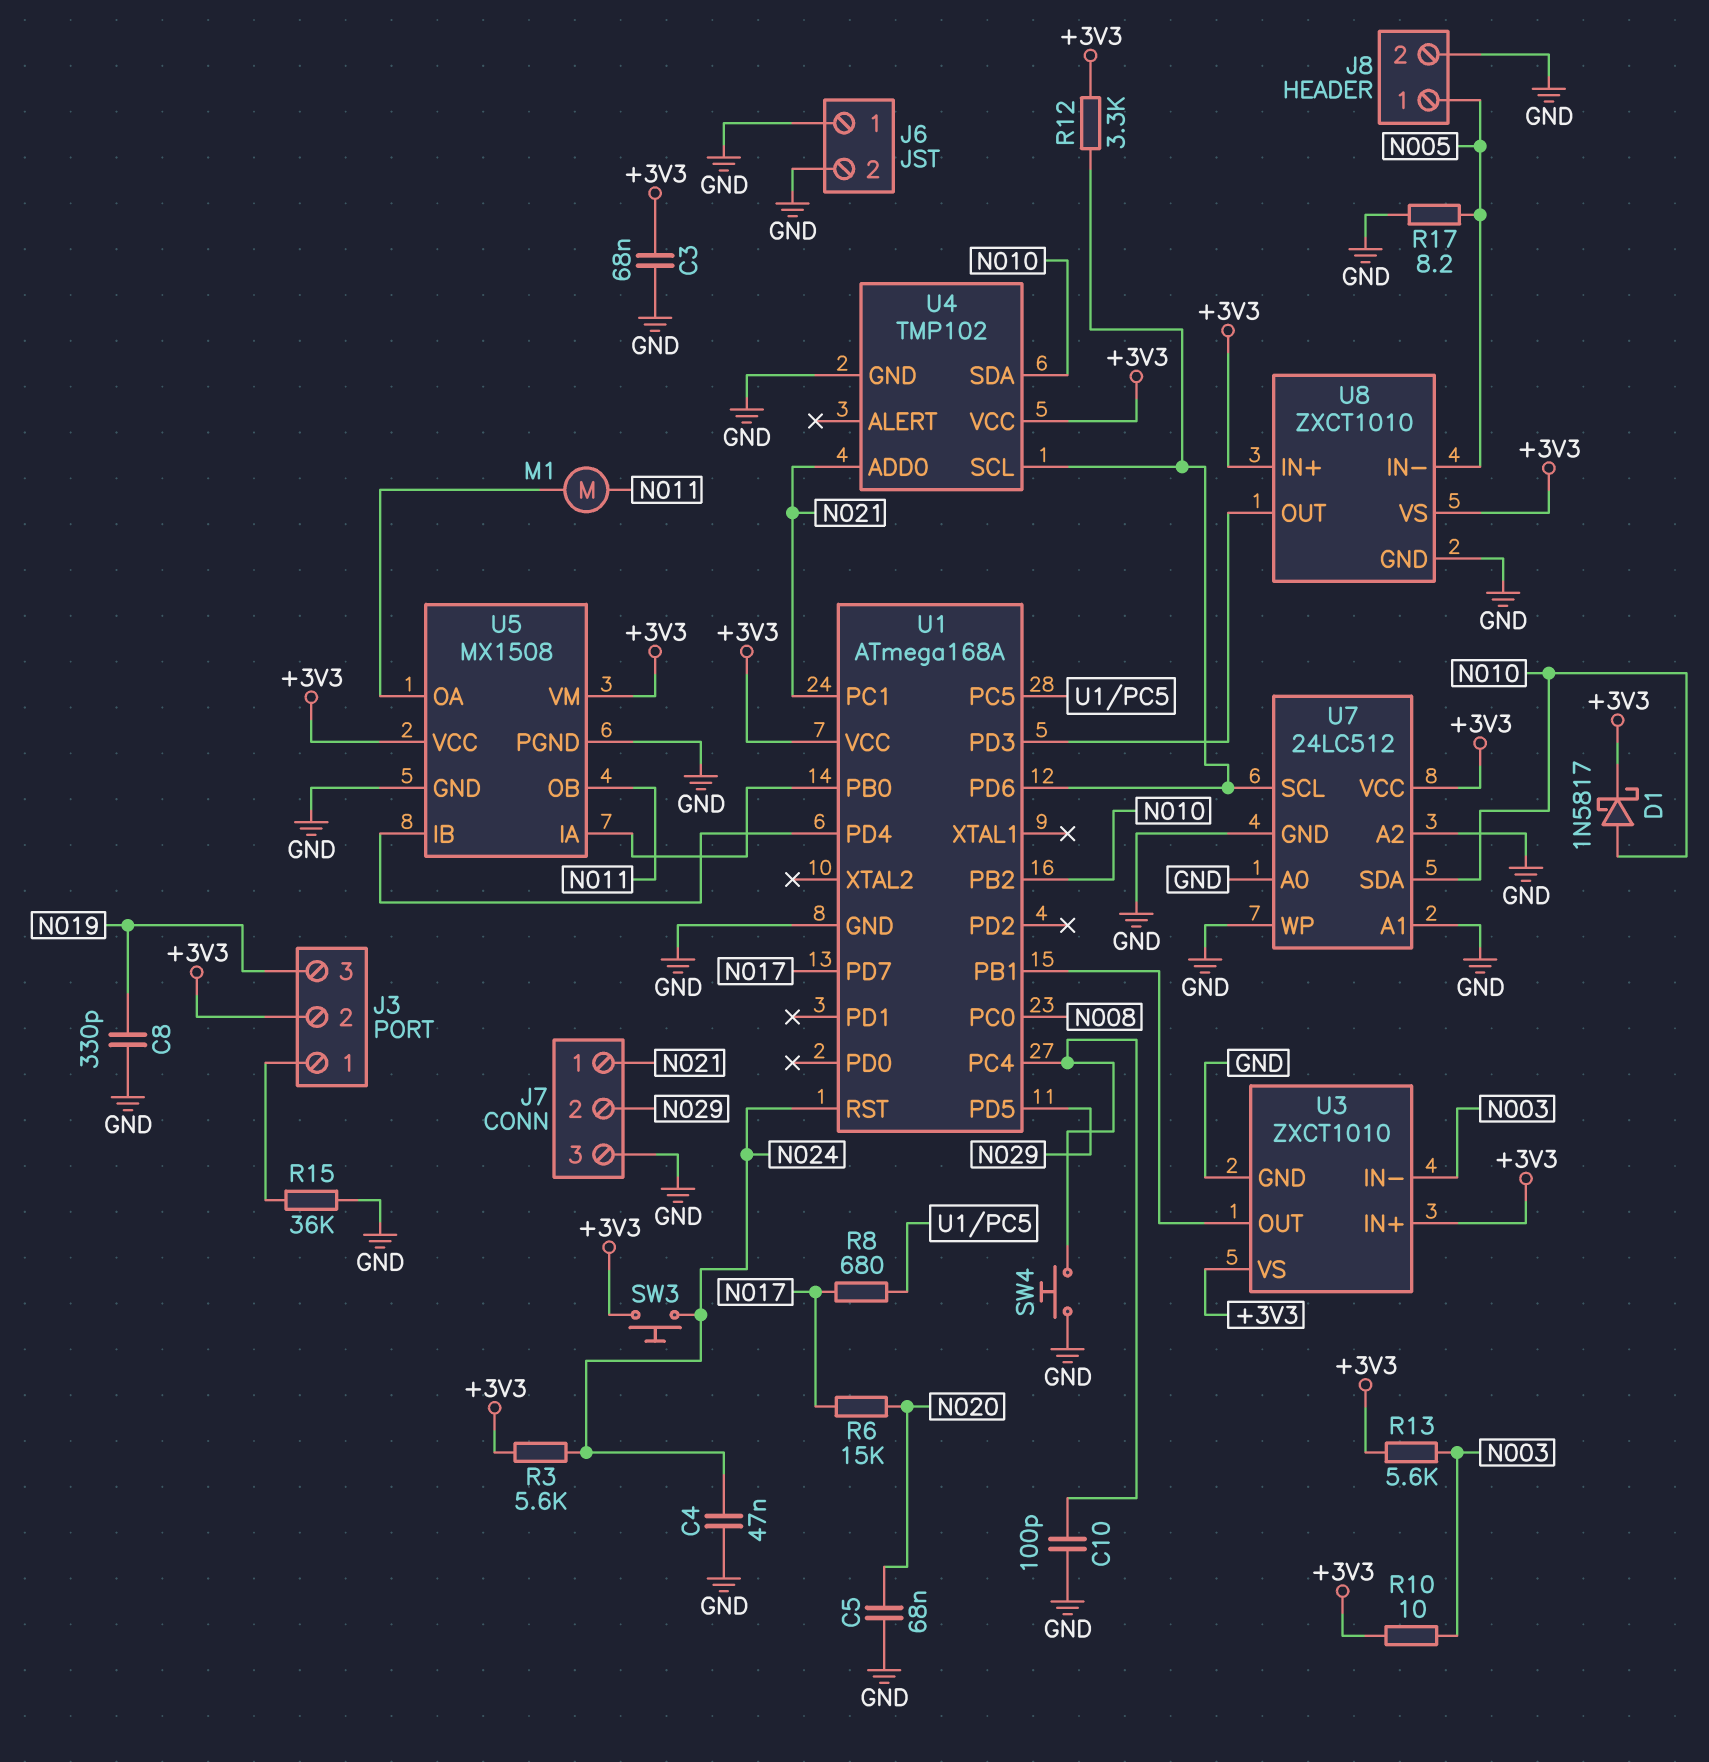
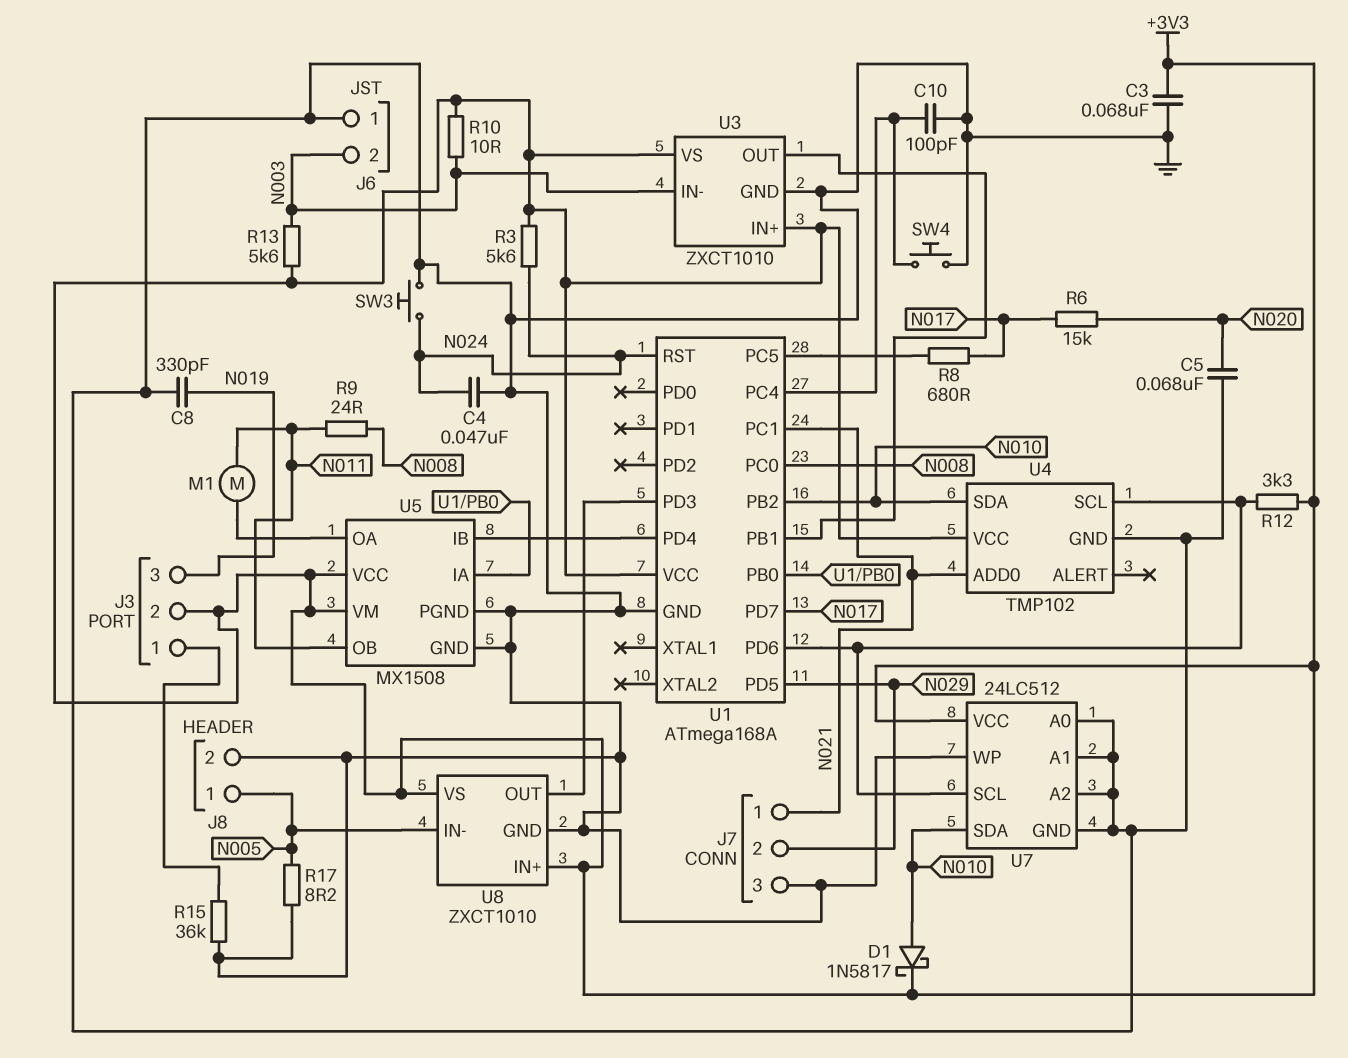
J6 pin 2: GND -> N003
R9: none -> 24 (N008, N011)
SW3: button (+3V3, N024) -> button (GND, N024)

